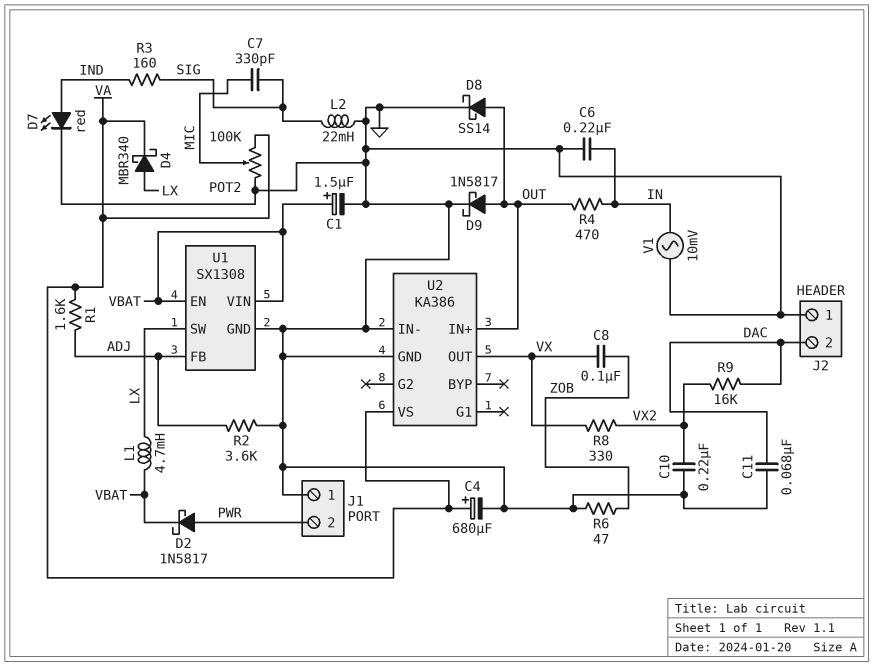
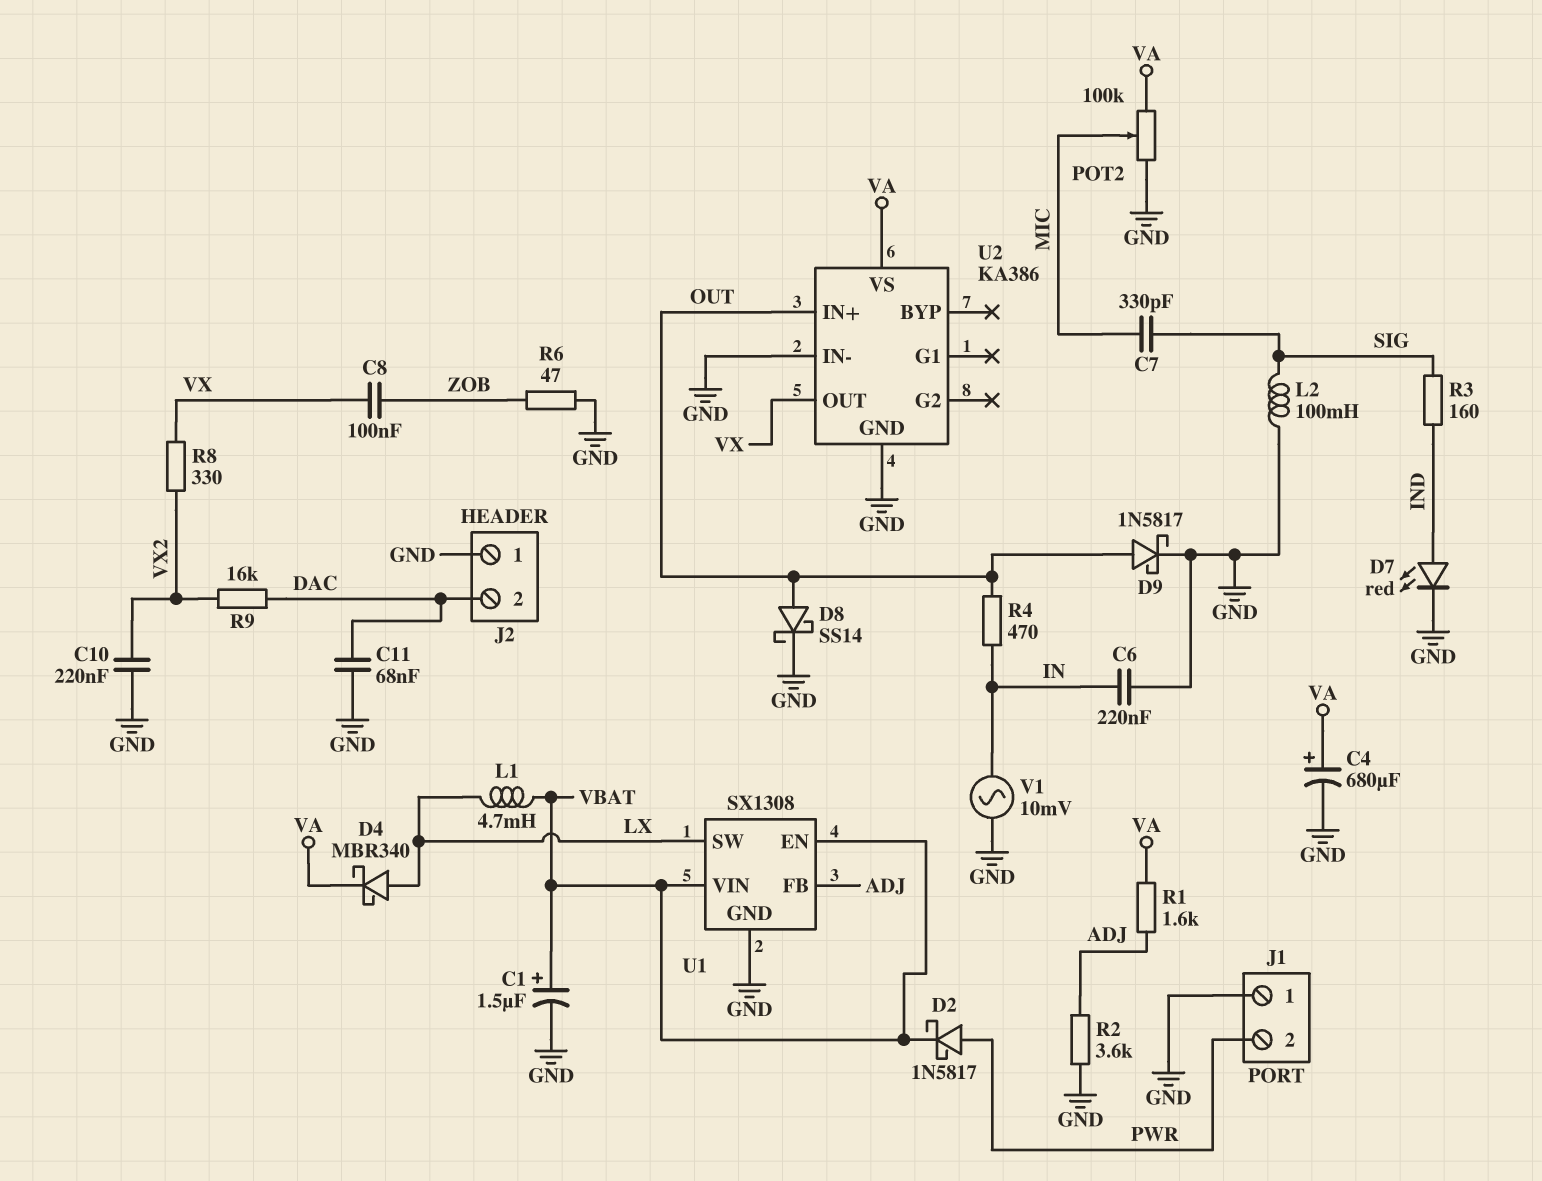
L2: 22mH (GND, SIG) -> 100mH (GND, SIG)

